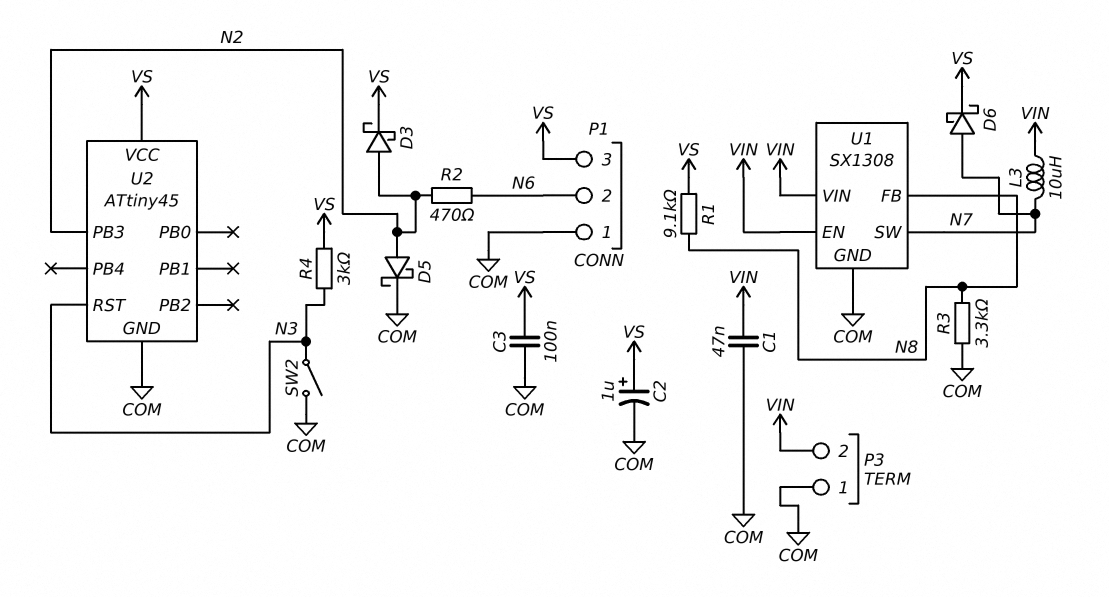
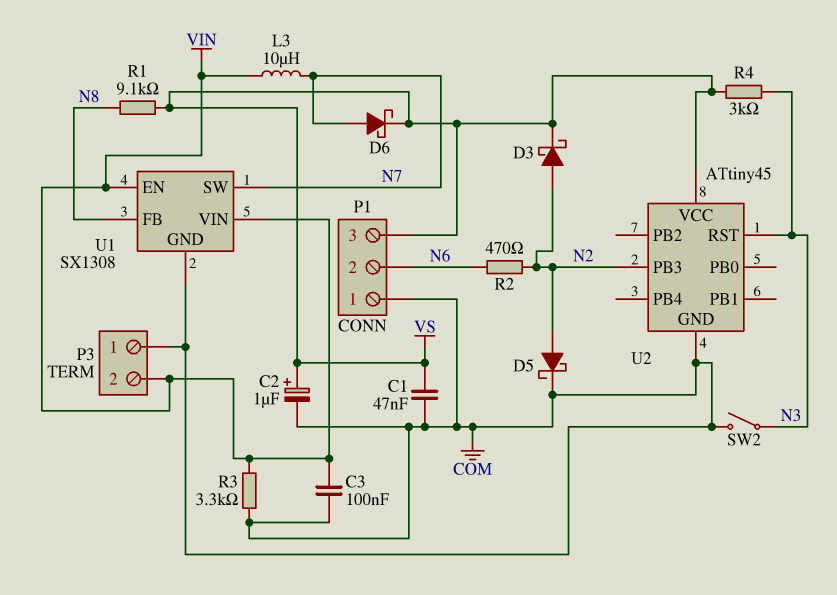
C1: 47nF (COM, VIN) -> 47nF (COM, VS)
C3: 100nF (COM, VS) -> 100nF (COM, VIN)
R3: 3.3k (COM, N8) -> 3.3k (COM, VIN)

